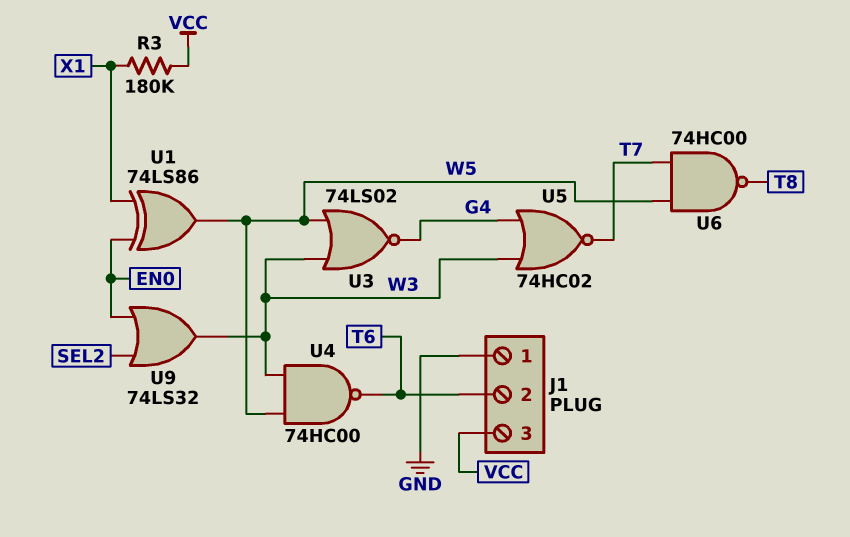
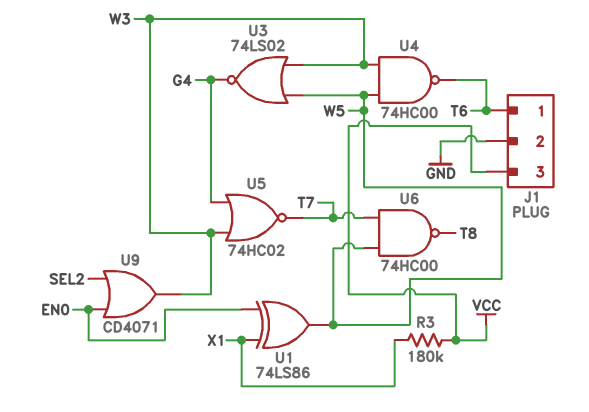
J1 pin 1: GND -> T6
J1 pin 2: T6 -> GND
U9: OR 74LS32 (in EN0, in SEL2, out W3) -> OR CD4071 (in EN0, in SEL2, out W3)

